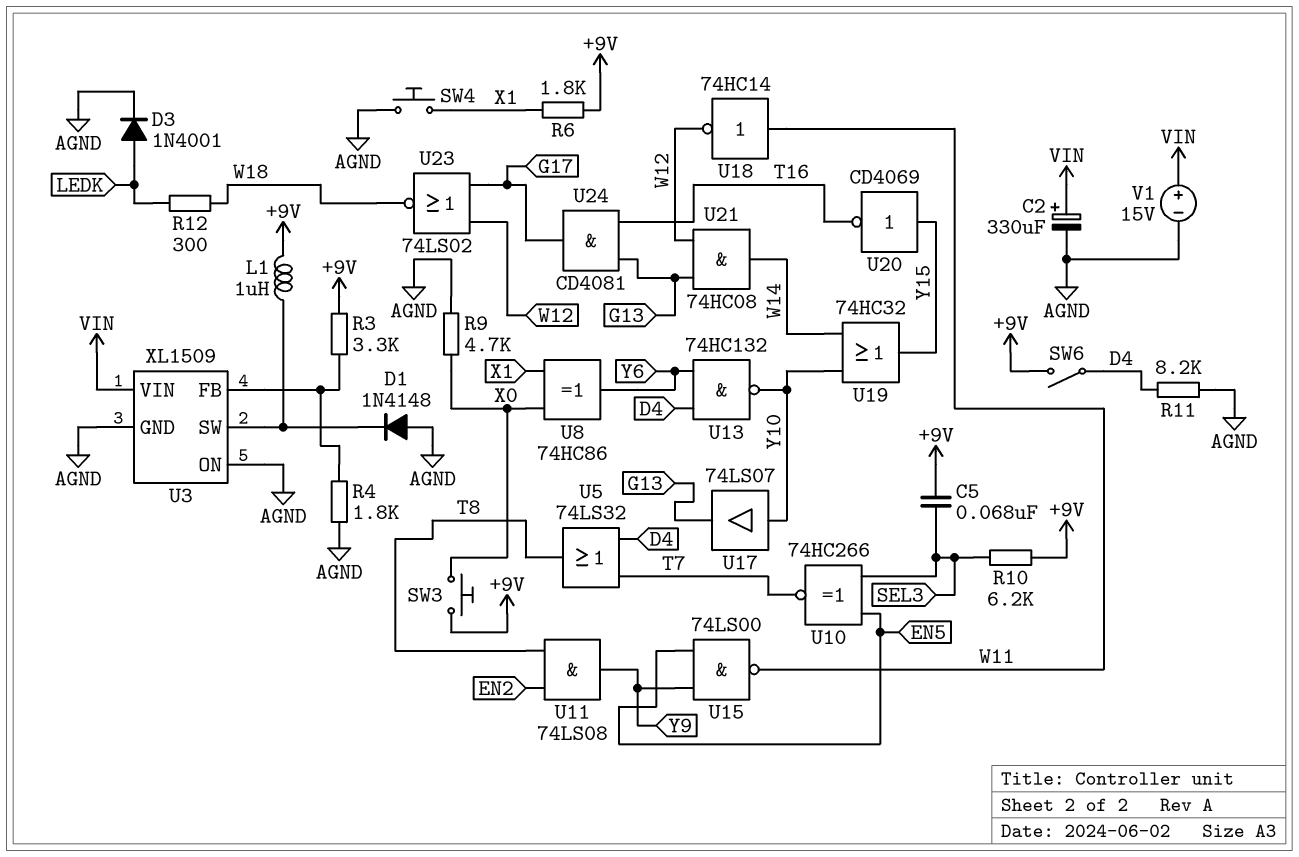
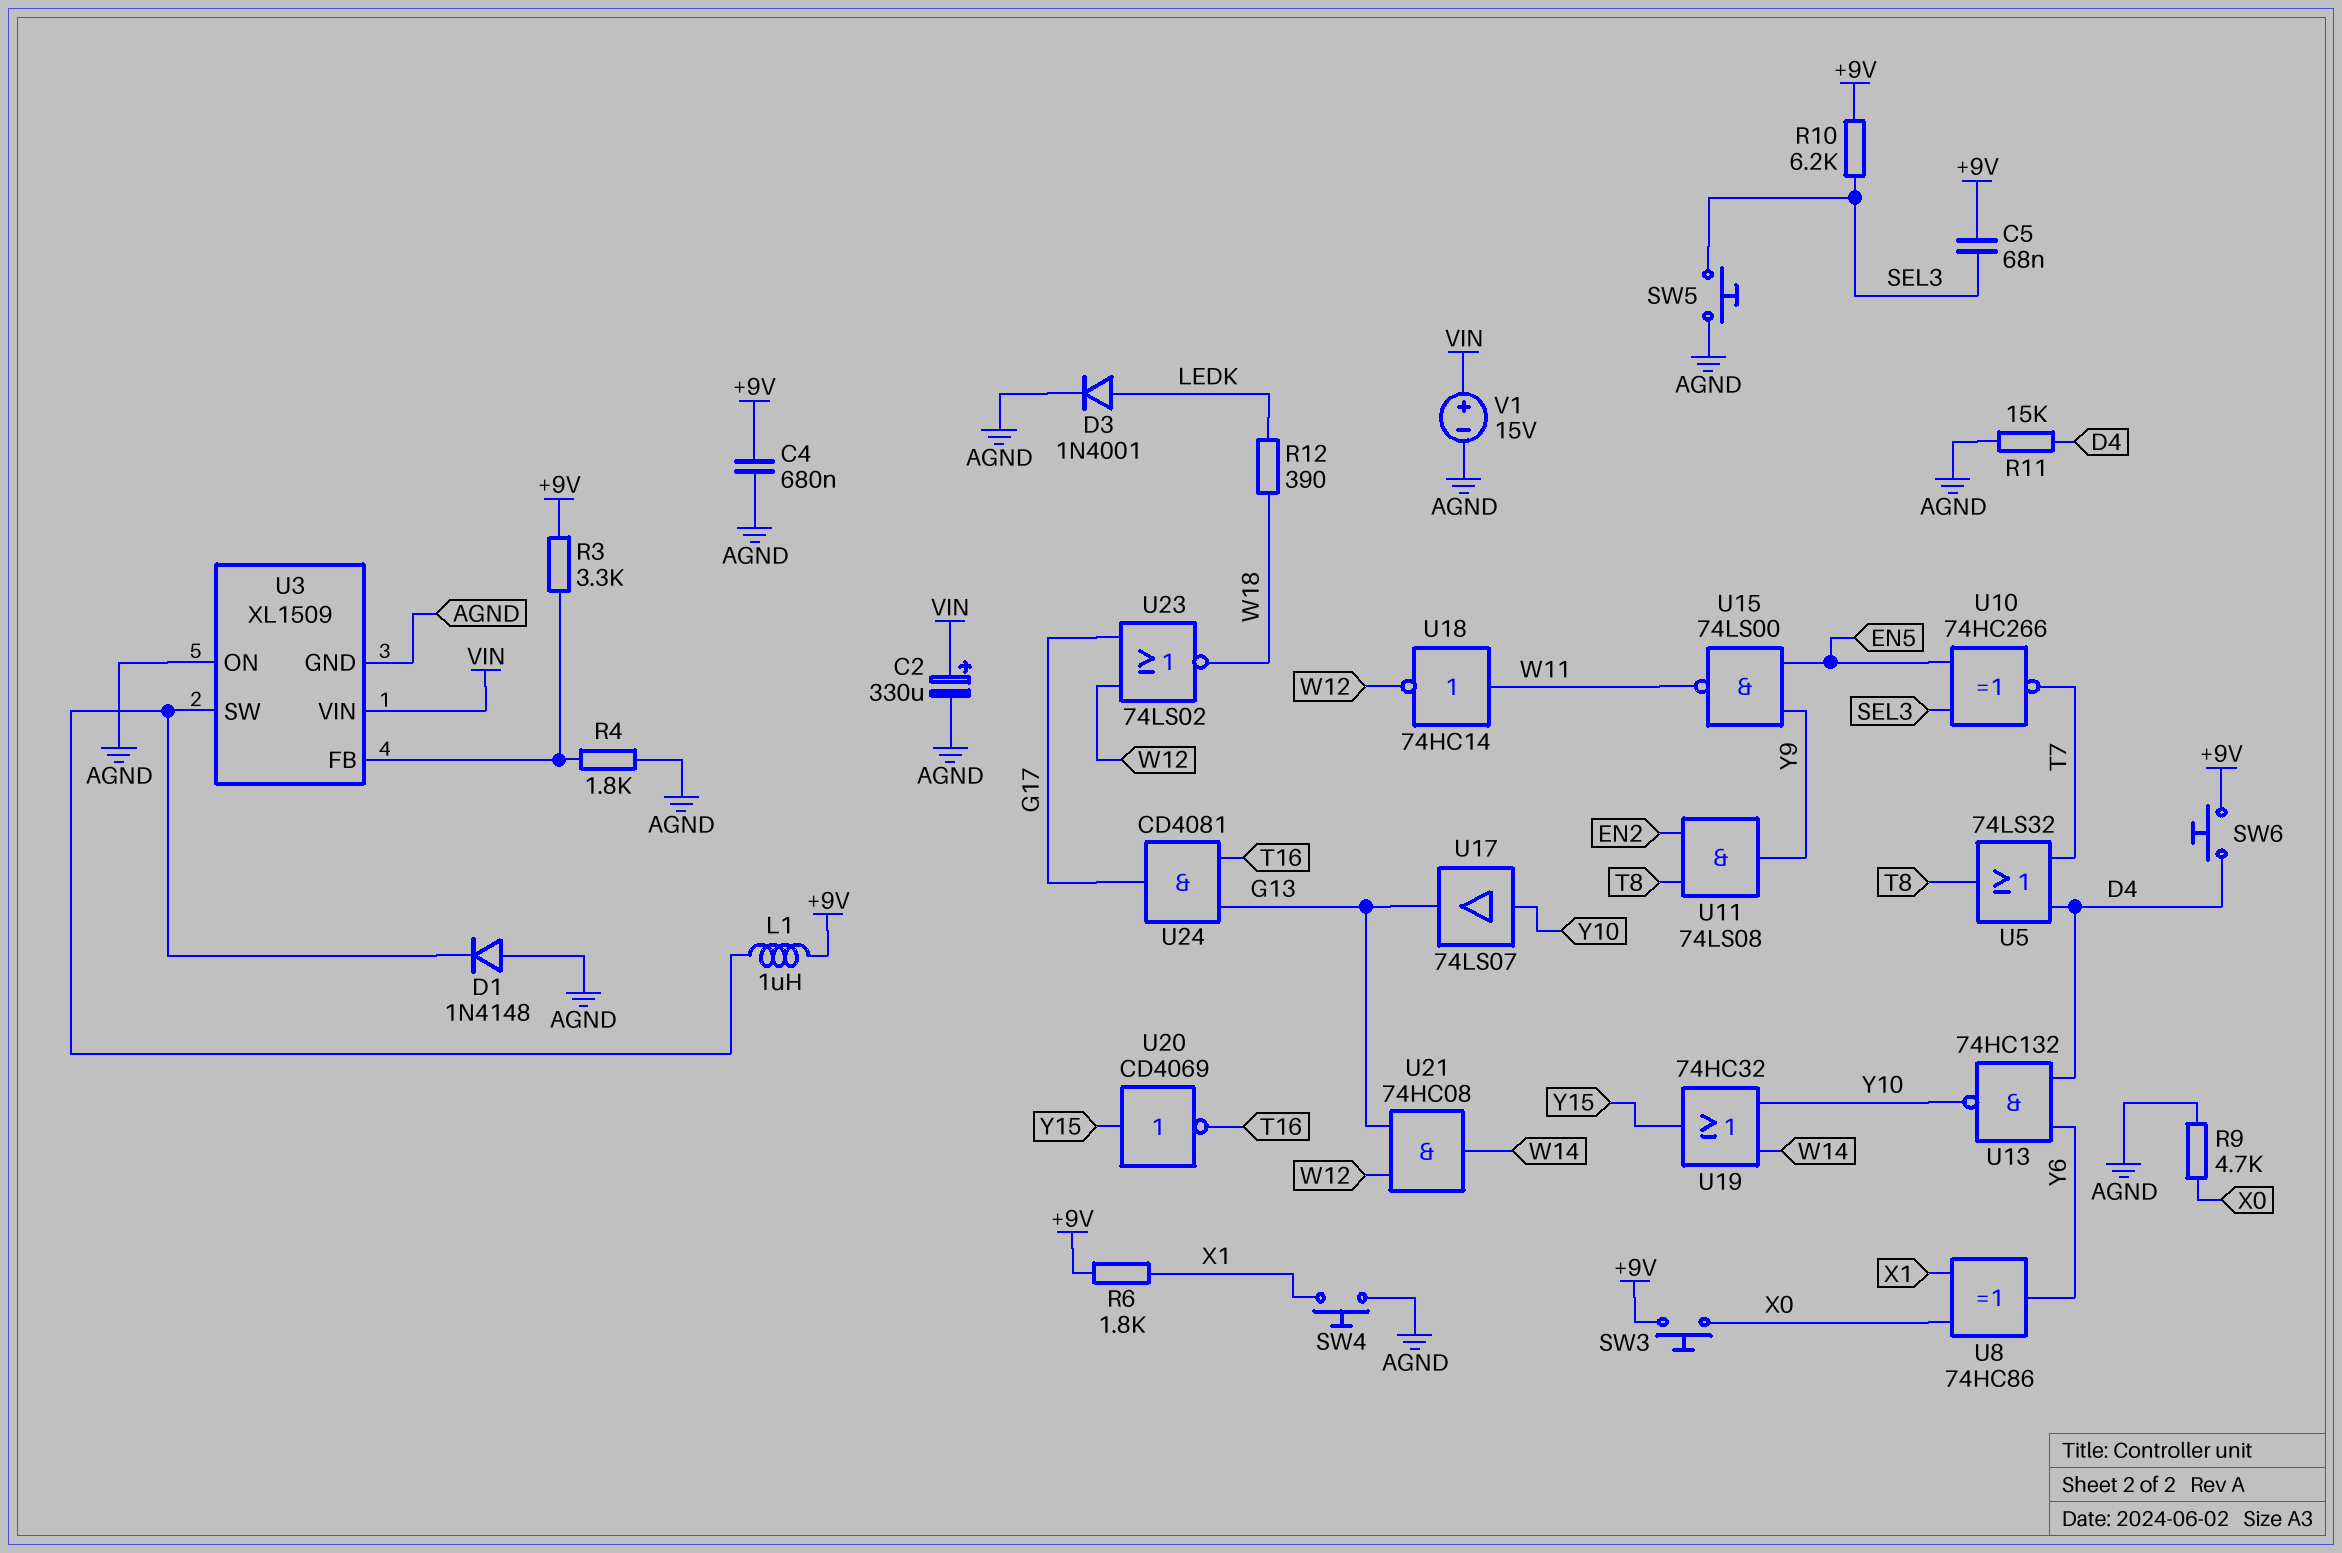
C4: none -> 680nF (+9V, AGND)
R11: 8.2k (AGND, D4) -> 15k (AGND, D4)
R12: 300 (LEDK, W18) -> 390 (LEDK, W18)
SW5: none -> button (AGND, SEL3)
SW6: switch (+9V, D4) -> button (+9V, D4)

